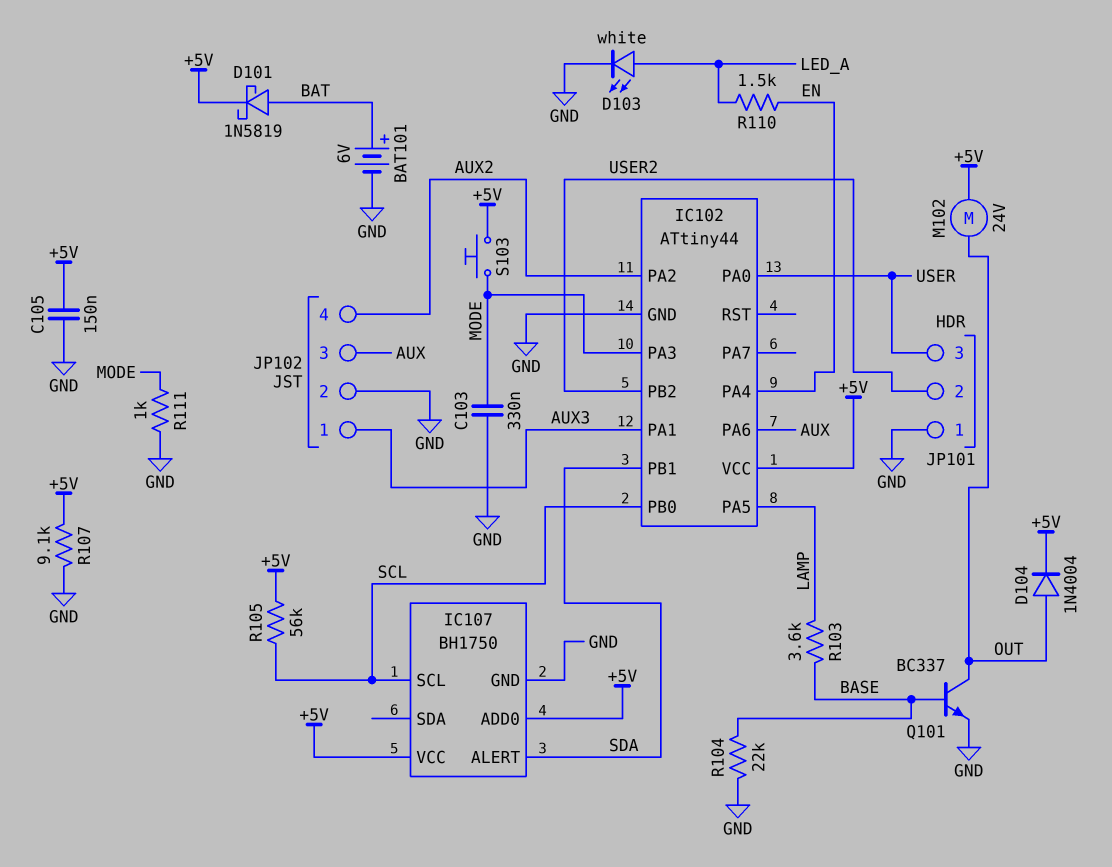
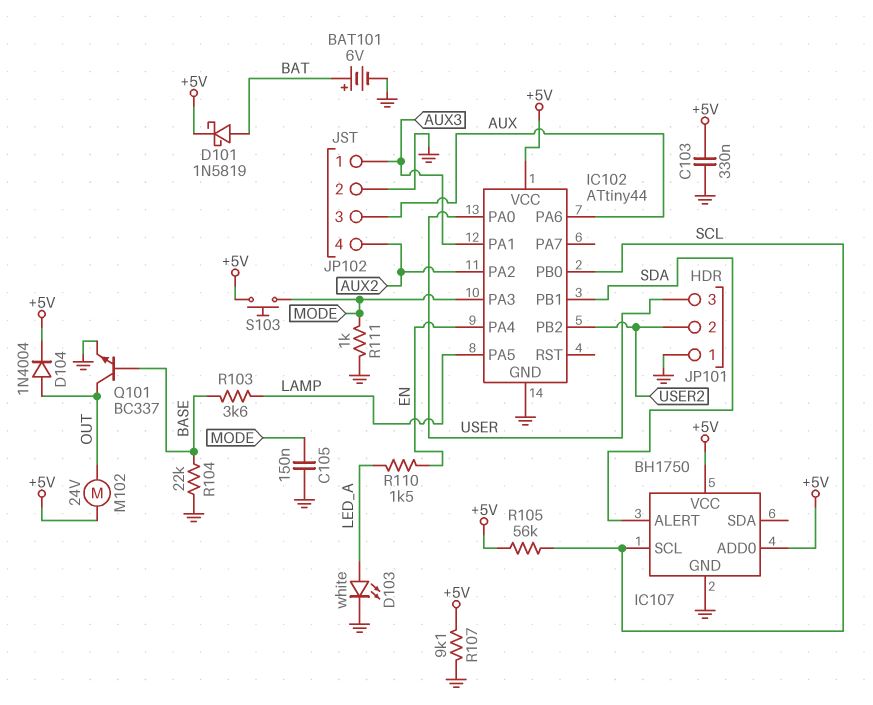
C103: 330nF (GND, MODE) -> 330nF (+5V, GND)
C105: 150nF (+5V, GND) -> 150nF (GND, MODE)

